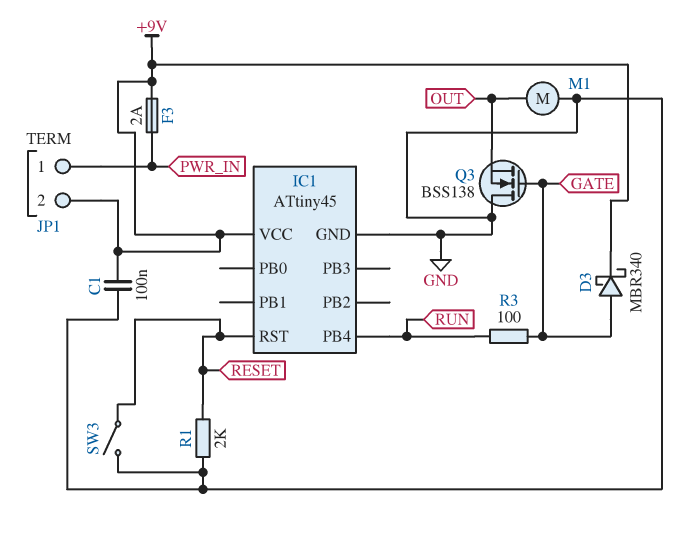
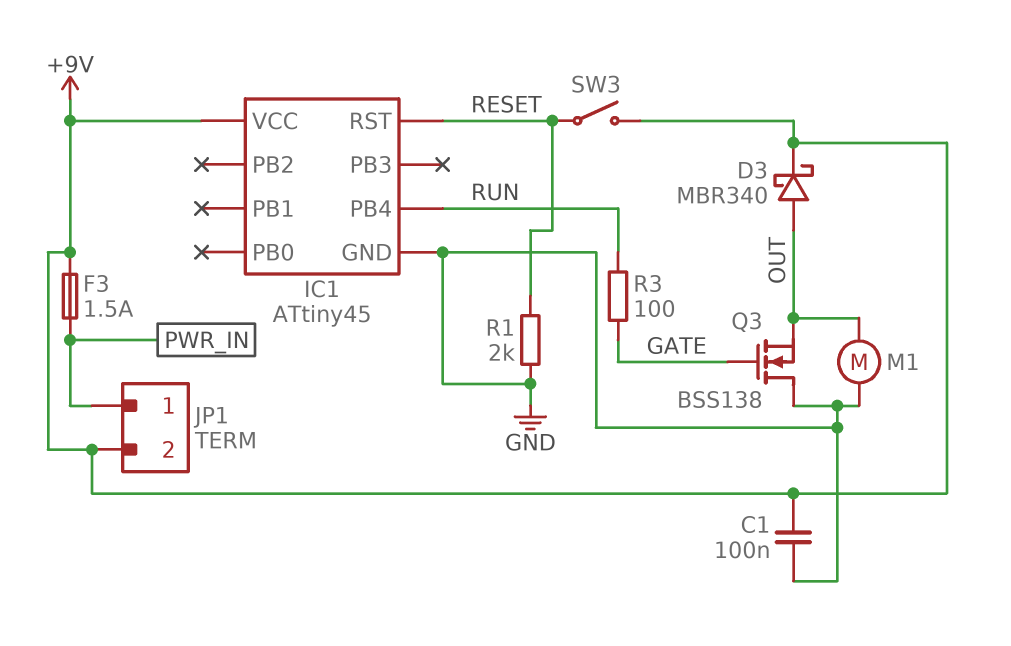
D3: schottky MBR340 (A GATE, K +9V) -> schottky MBR340 (A OUT, K +9V)
F3: 2A (+9V, PWR_IN) -> 1.5A (+9V, PWR_IN)
SW3: switch (GND, RESET) -> switch (+9V, RESET)

